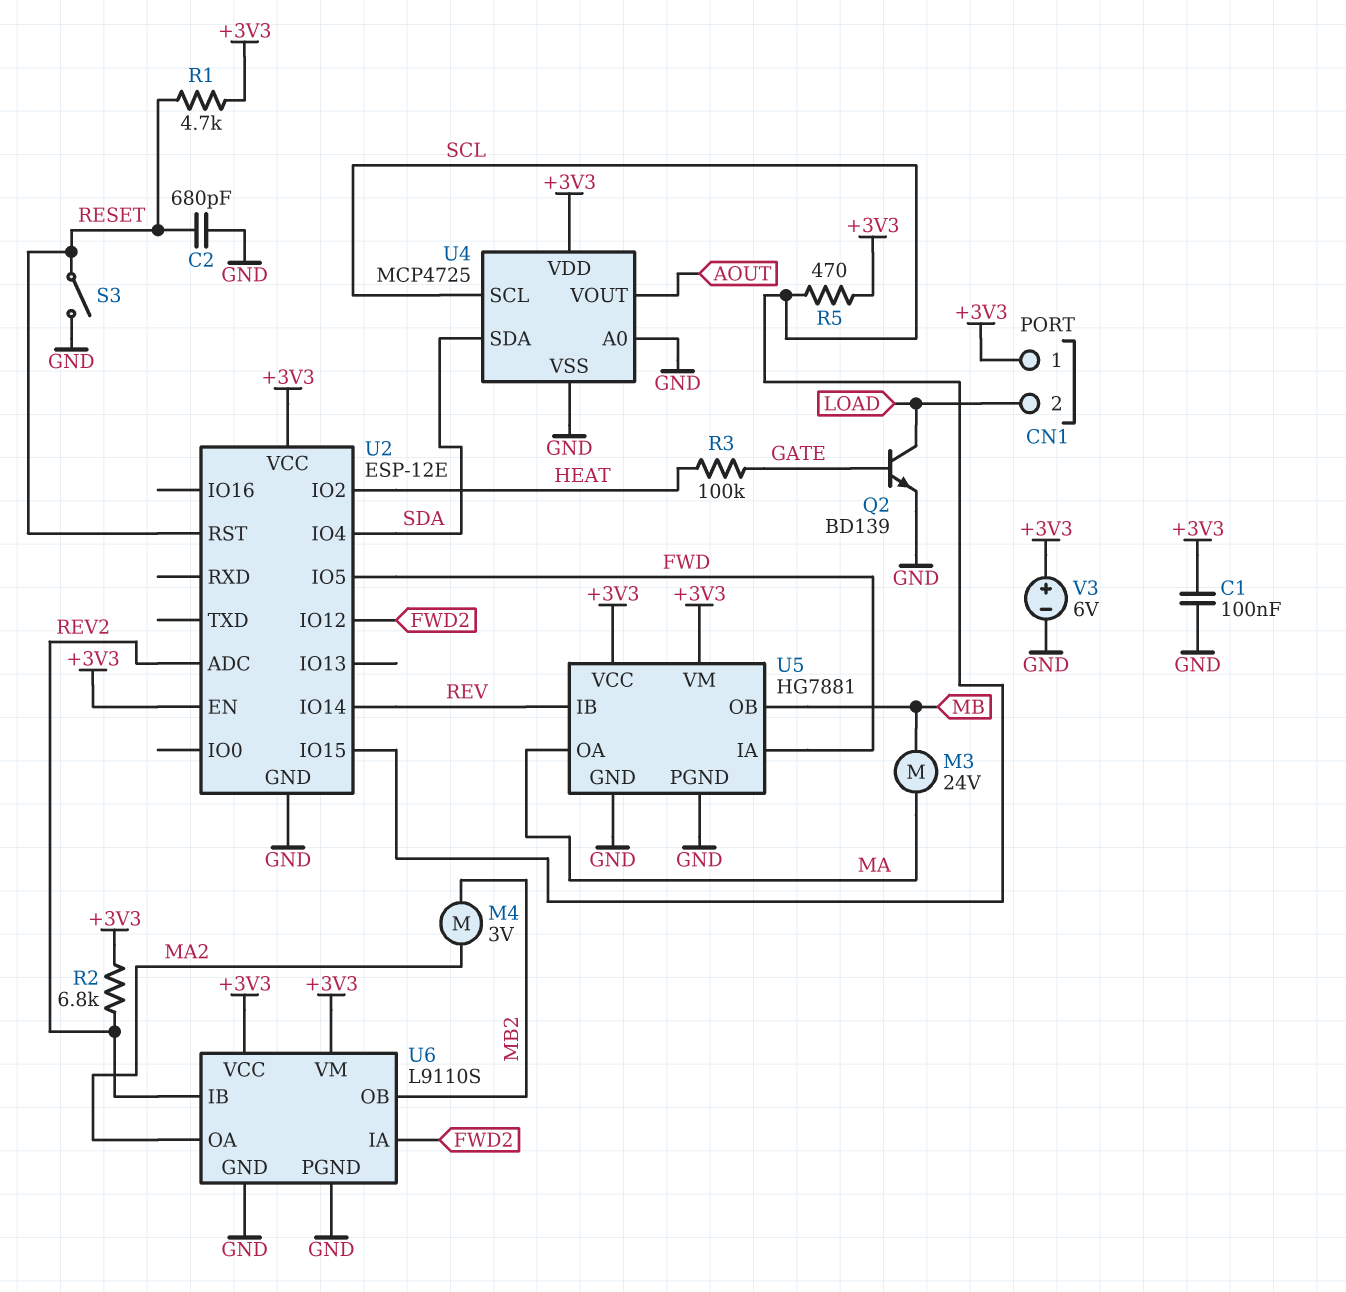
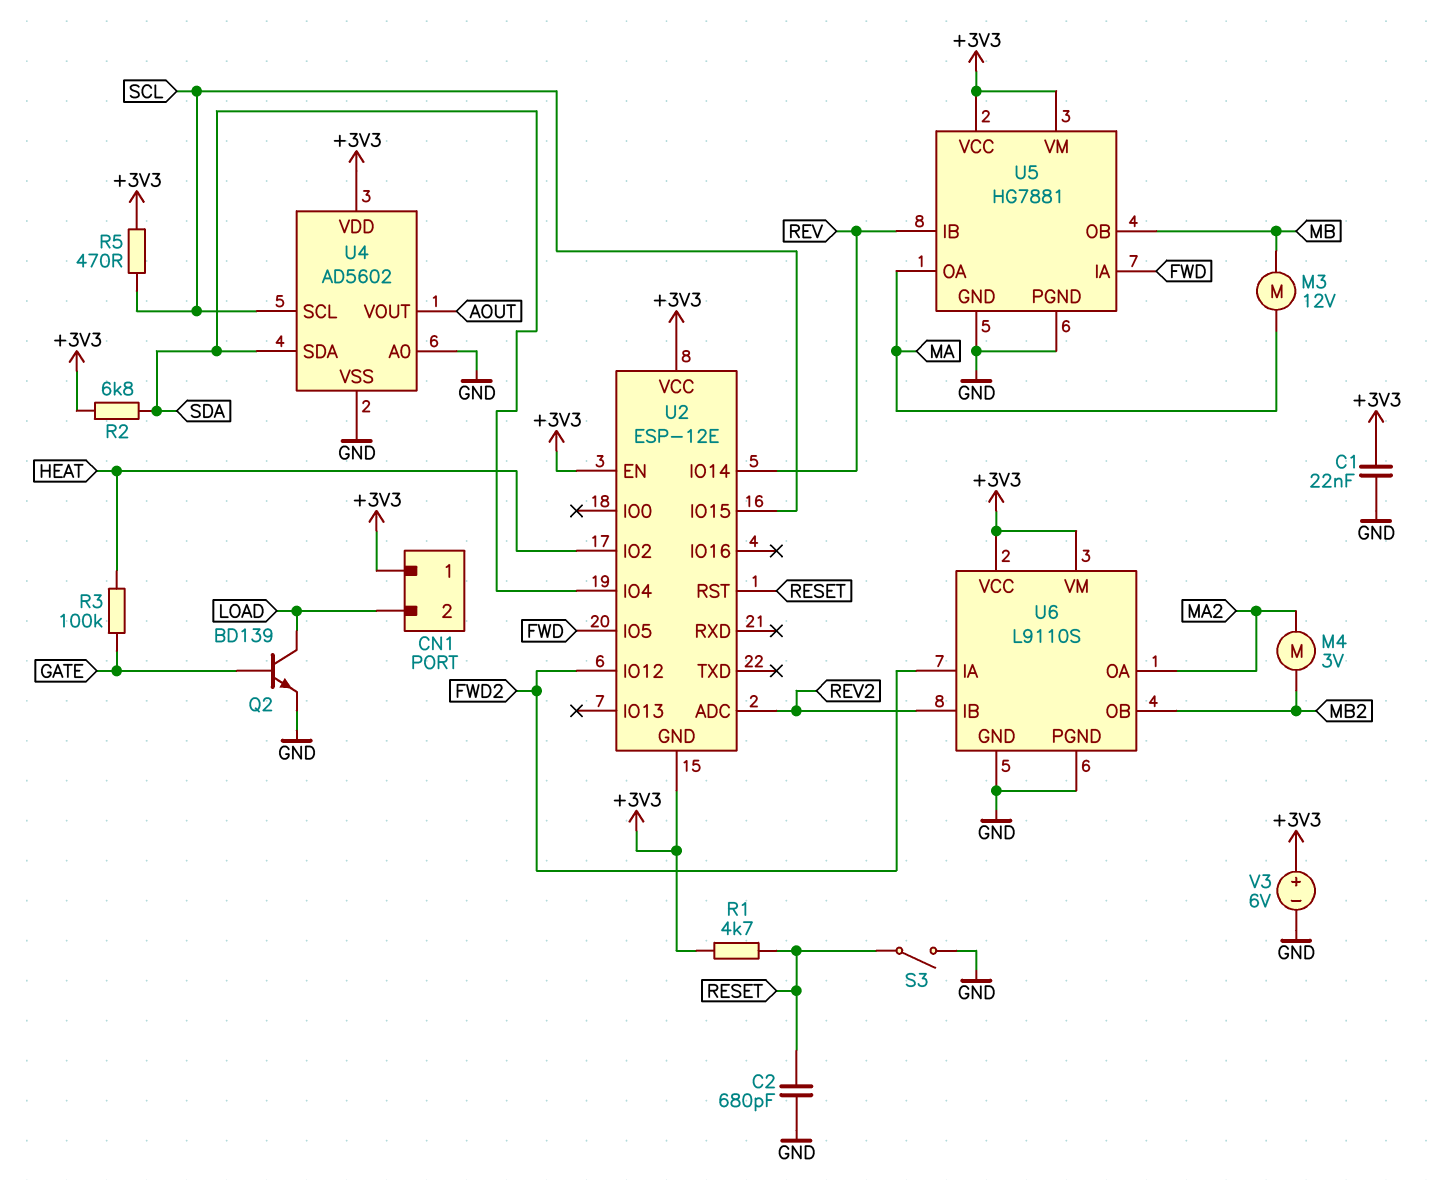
C1: 100nF (+3V3, GND) -> 22nF (+3V3, GND)
M3: motor 24V (MA, MB) -> motor 12V (MA, MB)
R2: 6.8k (+3V3, REV2) -> 6.8k (+3V3, SDA)
U2 pin GND: GND -> +3V3
U4: MCP4725 -> AD5602

